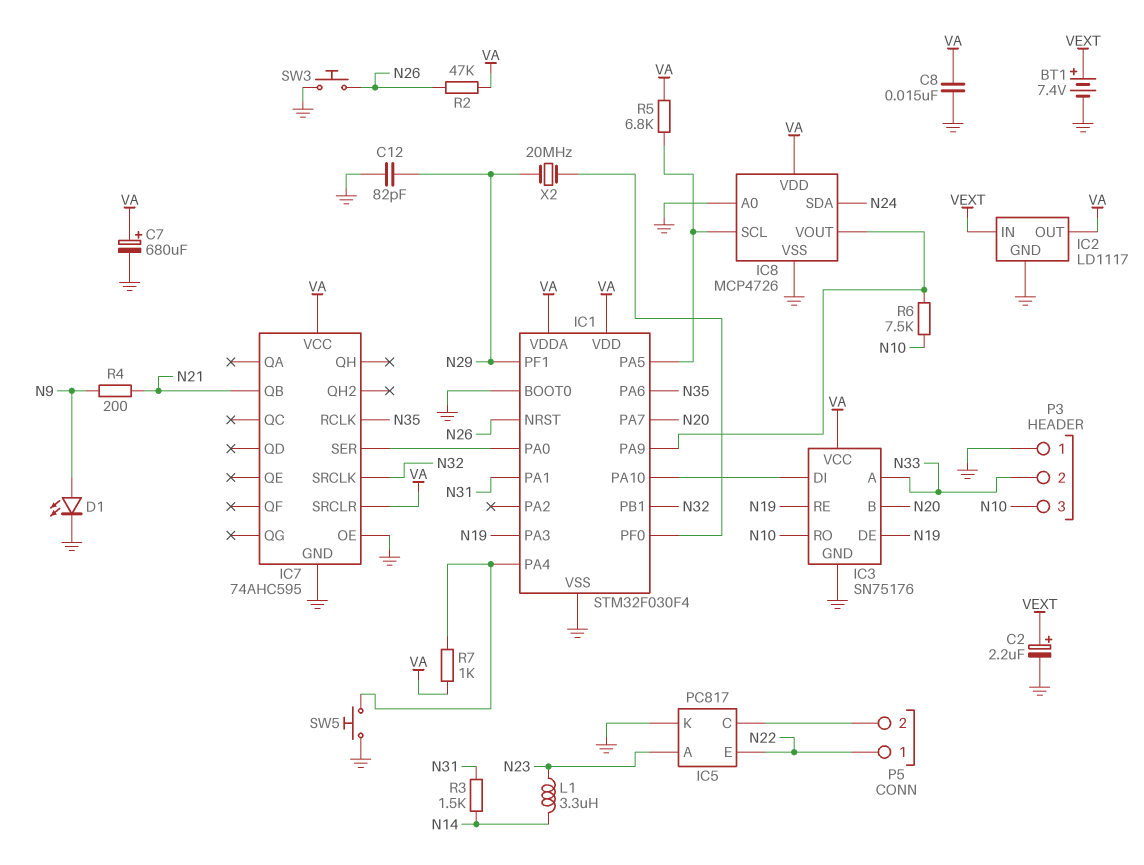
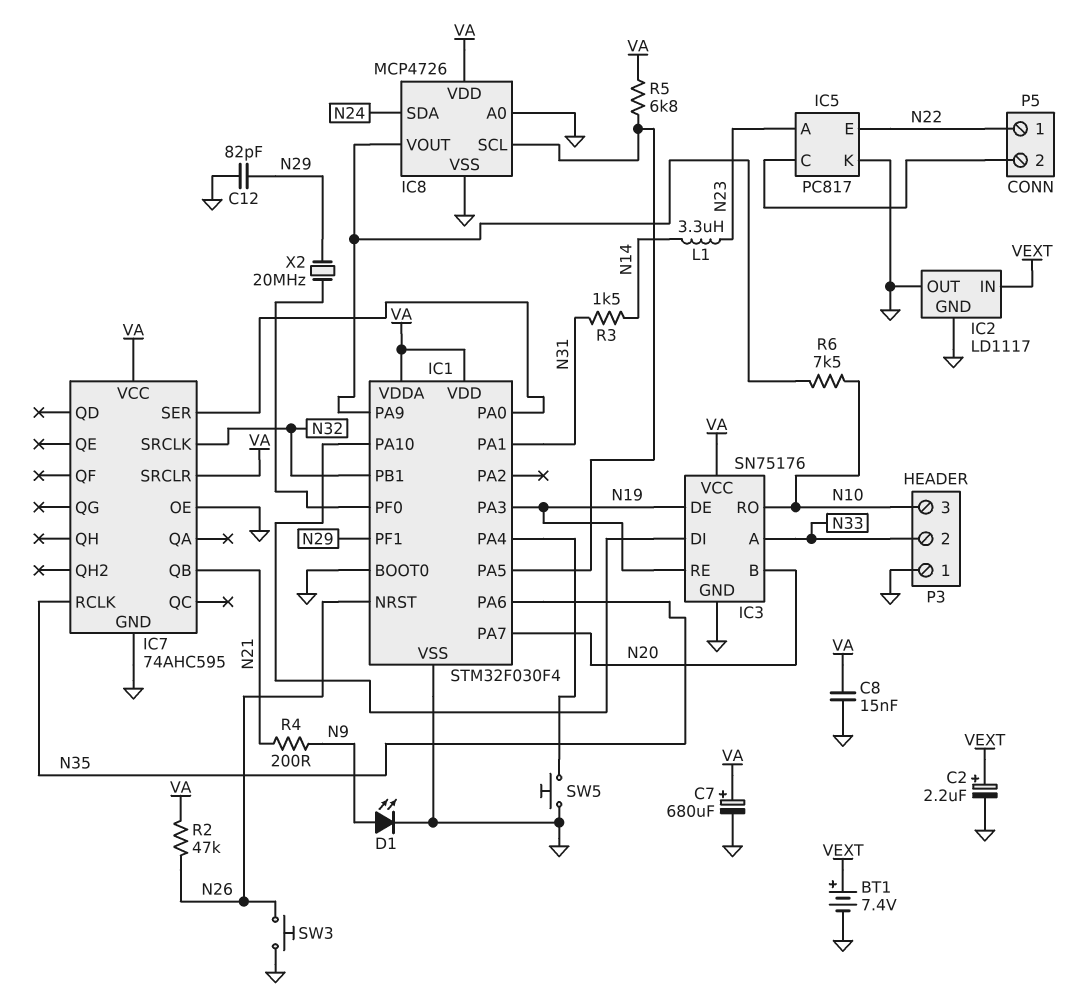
IC2 pin OUT: VA -> GND
R7: 1k (IC1/PA4, VA) -> none

